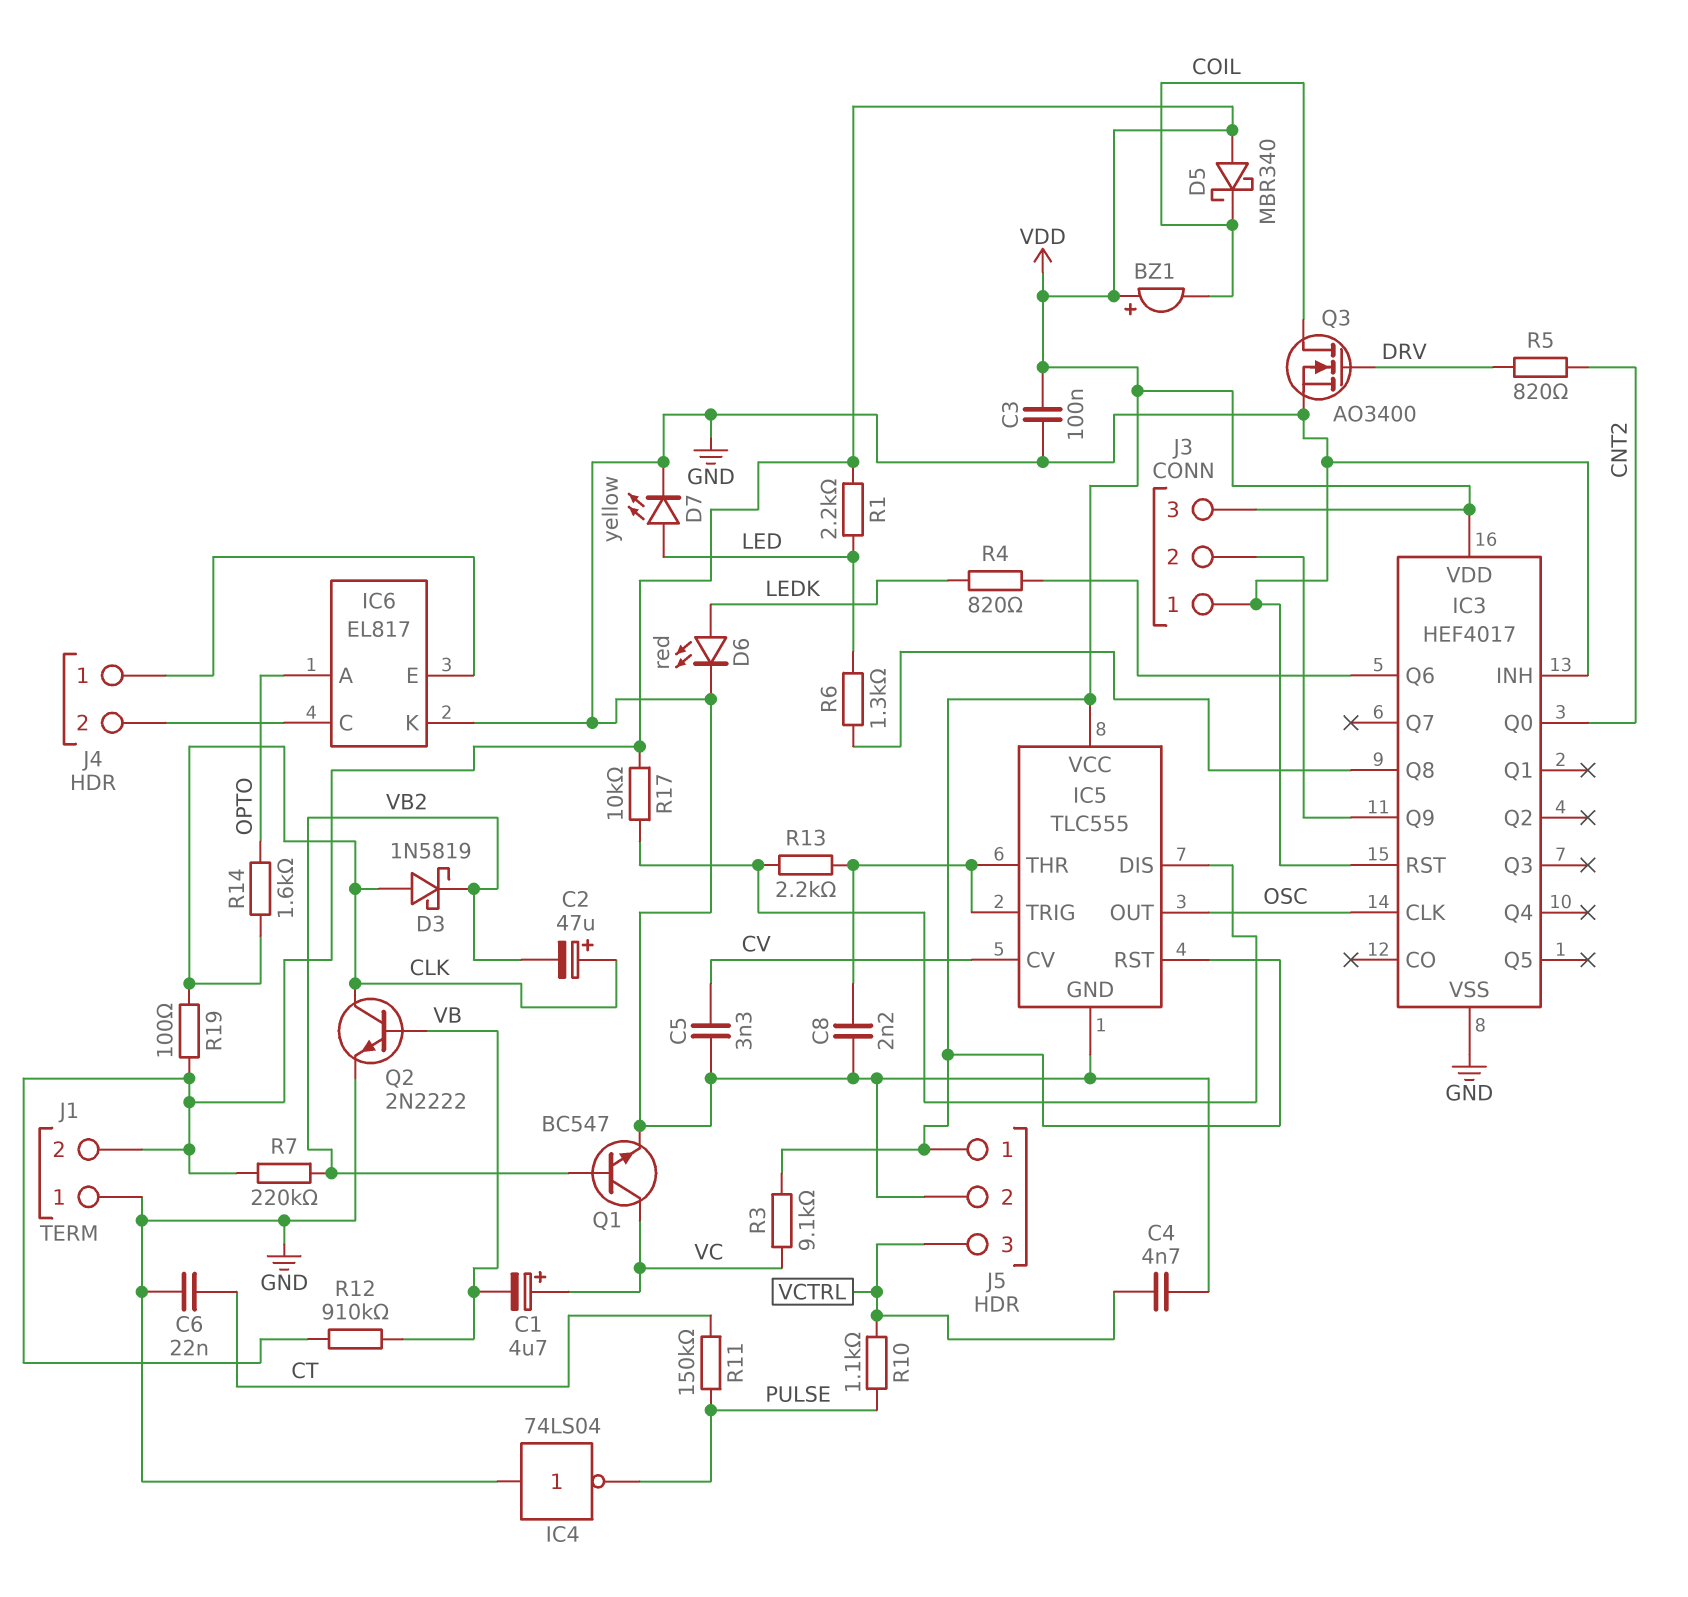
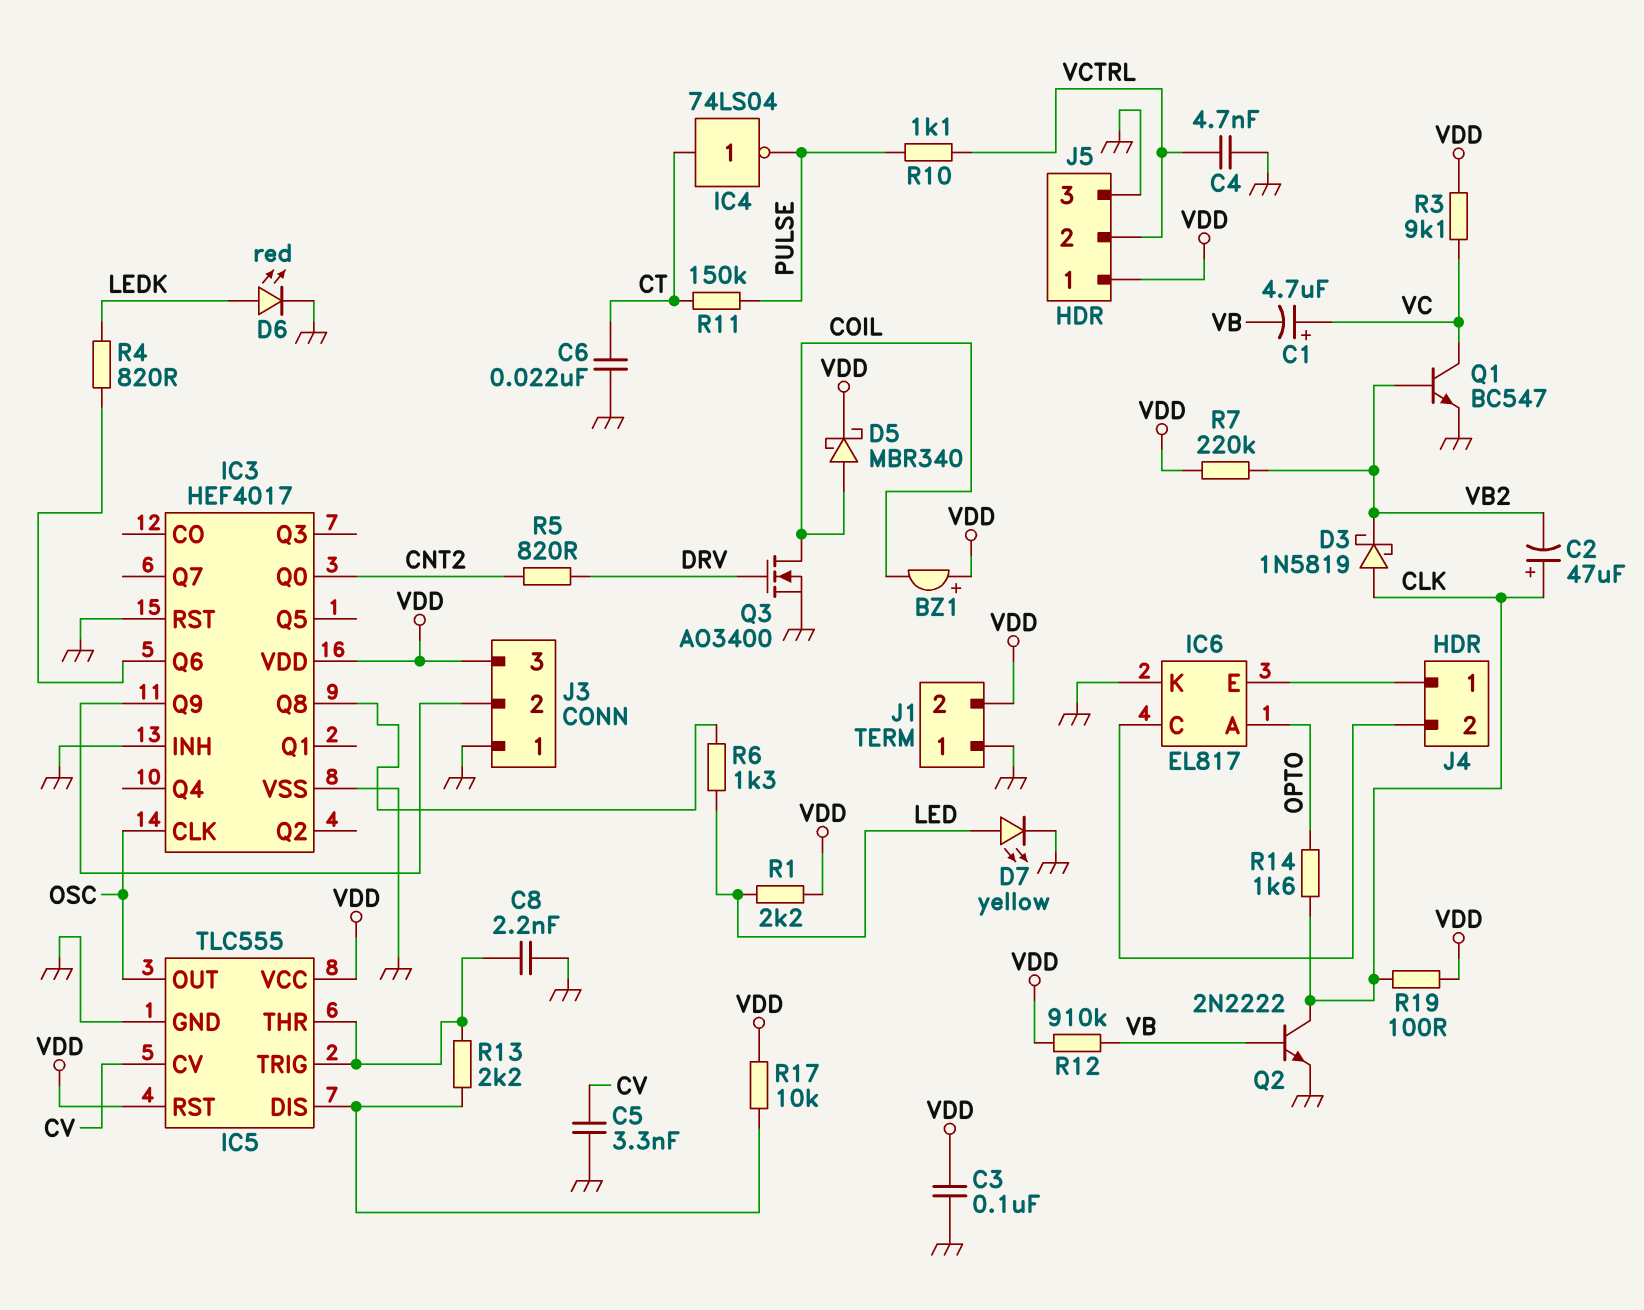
D5: schottky MBR340 (A VDD, K COIL) -> schottky MBR340 (A COIL, K VDD)
IC4: NOT 74LS04 (in GND, out PULSE) -> NOT 74LS04 (in CT, out PULSE)
J5 pin 2: GND -> VCTRL
J5 pin 3: VCTRL -> GND

